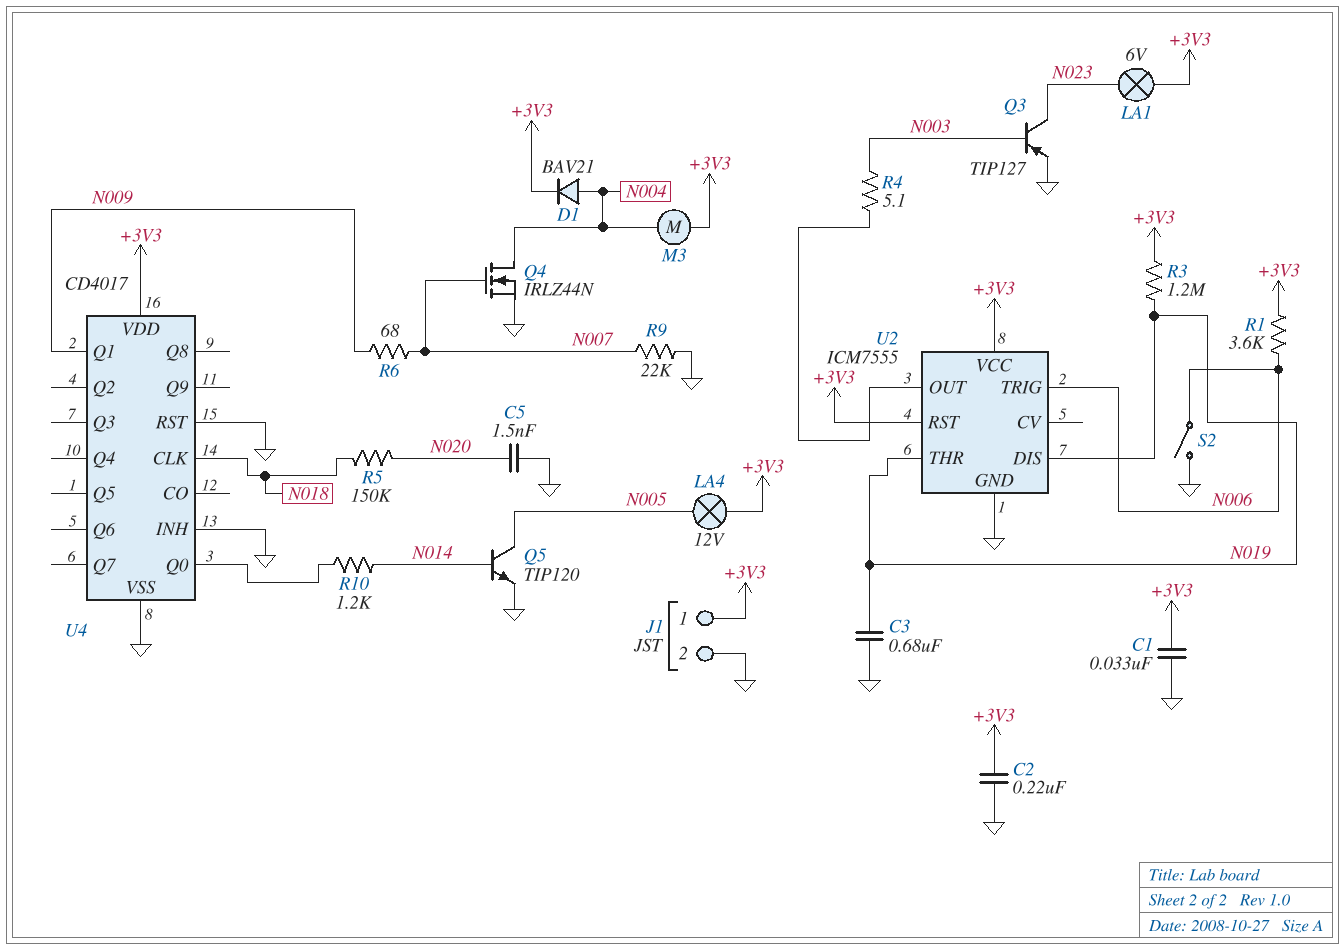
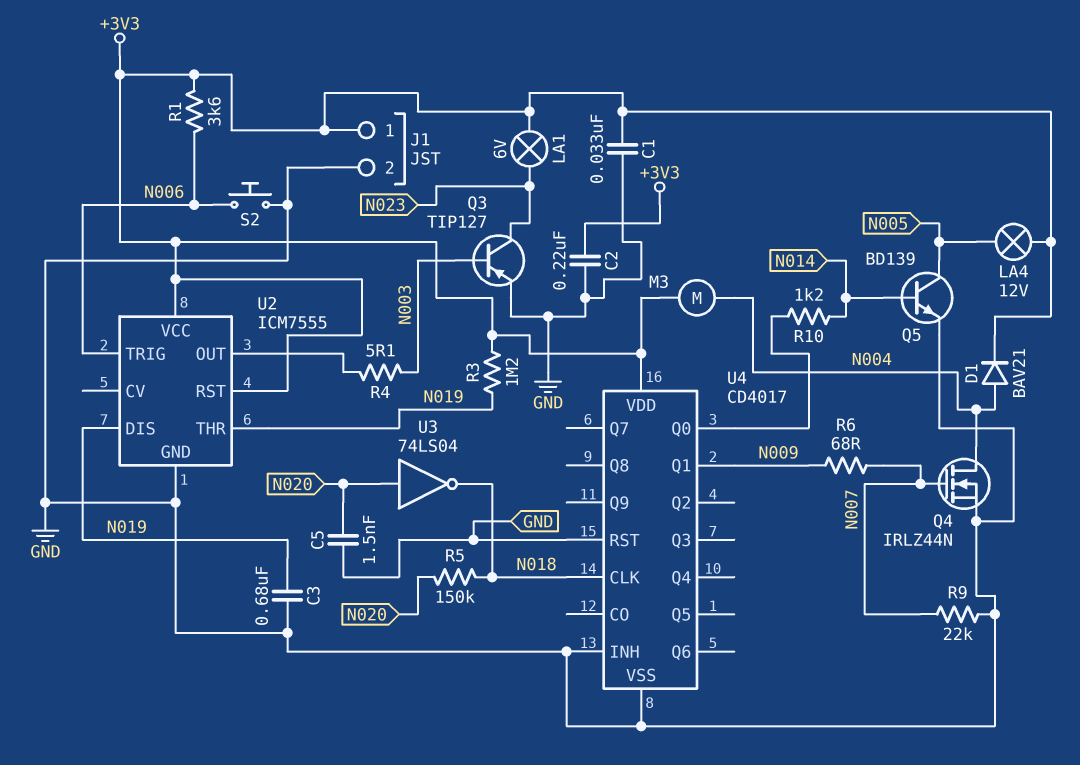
Q5: NPN TIP120 (B N014, C N005, E GND) -> NPN BD139 (B N014, C N005, E GND)
S2: switch (GND, N006) -> button (GND, N006)
U3: none -> NOT 74LS04 (in N020, out N018)

